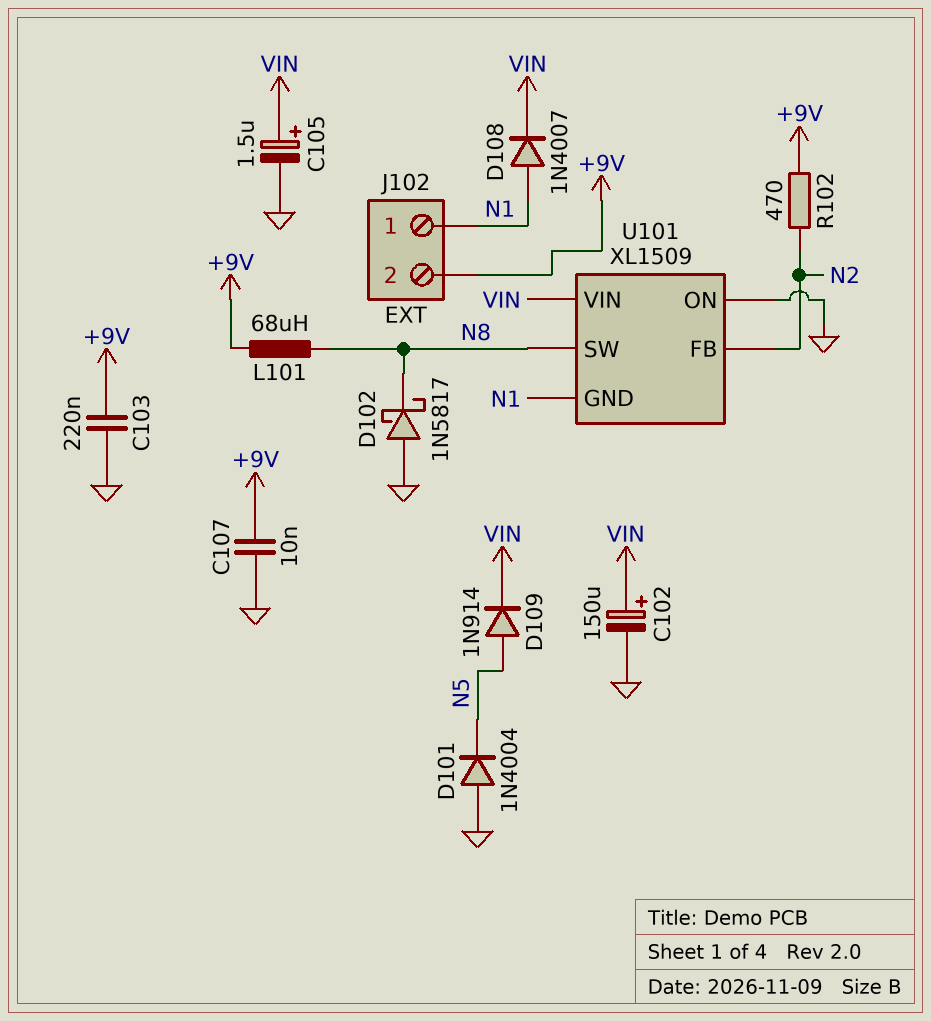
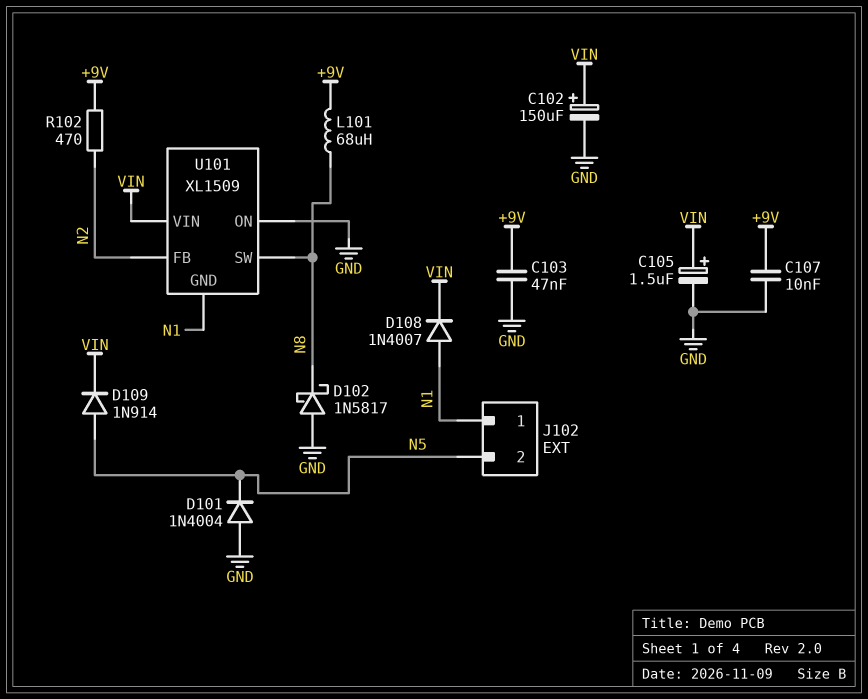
C103: 220nF (+9V, GND) -> 47nF (+9V, GND)
J102 pin 2: +9V -> N5

